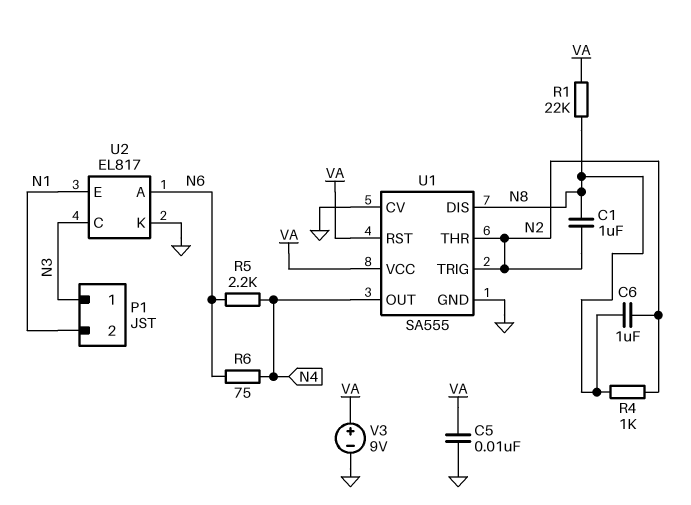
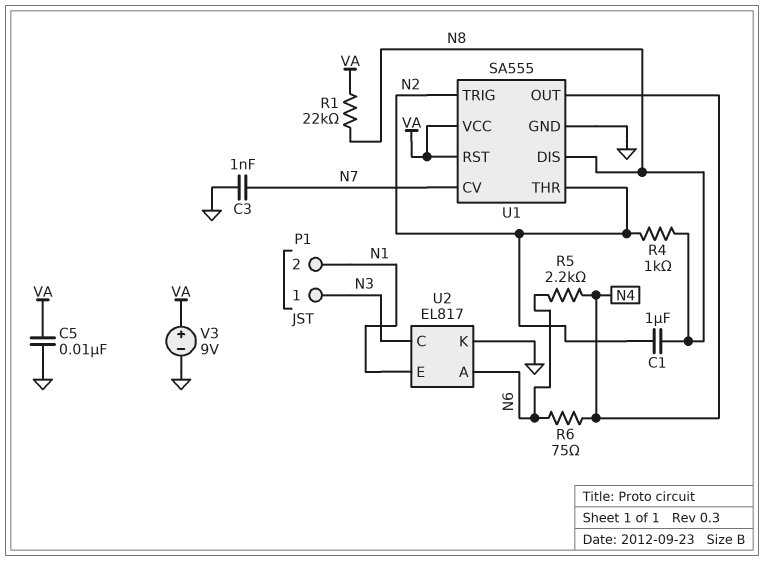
C3: none -> 1nF (GND, N7)
C6: 1uF (N2, N8) -> none
U1 pin CV: GND -> N7

